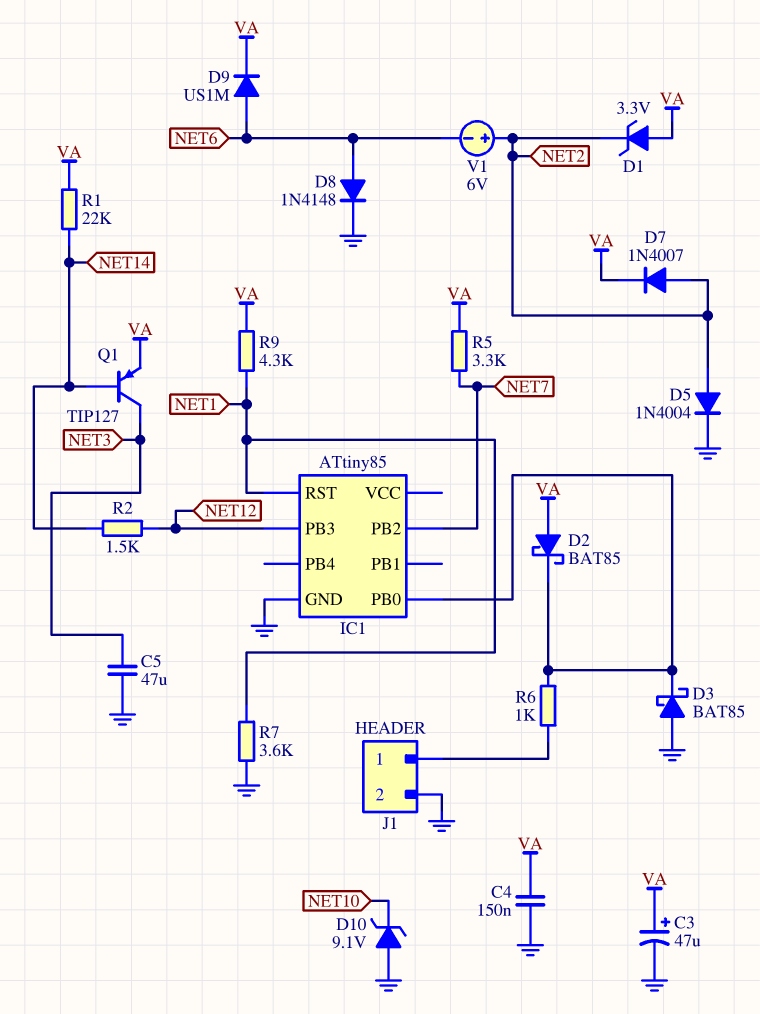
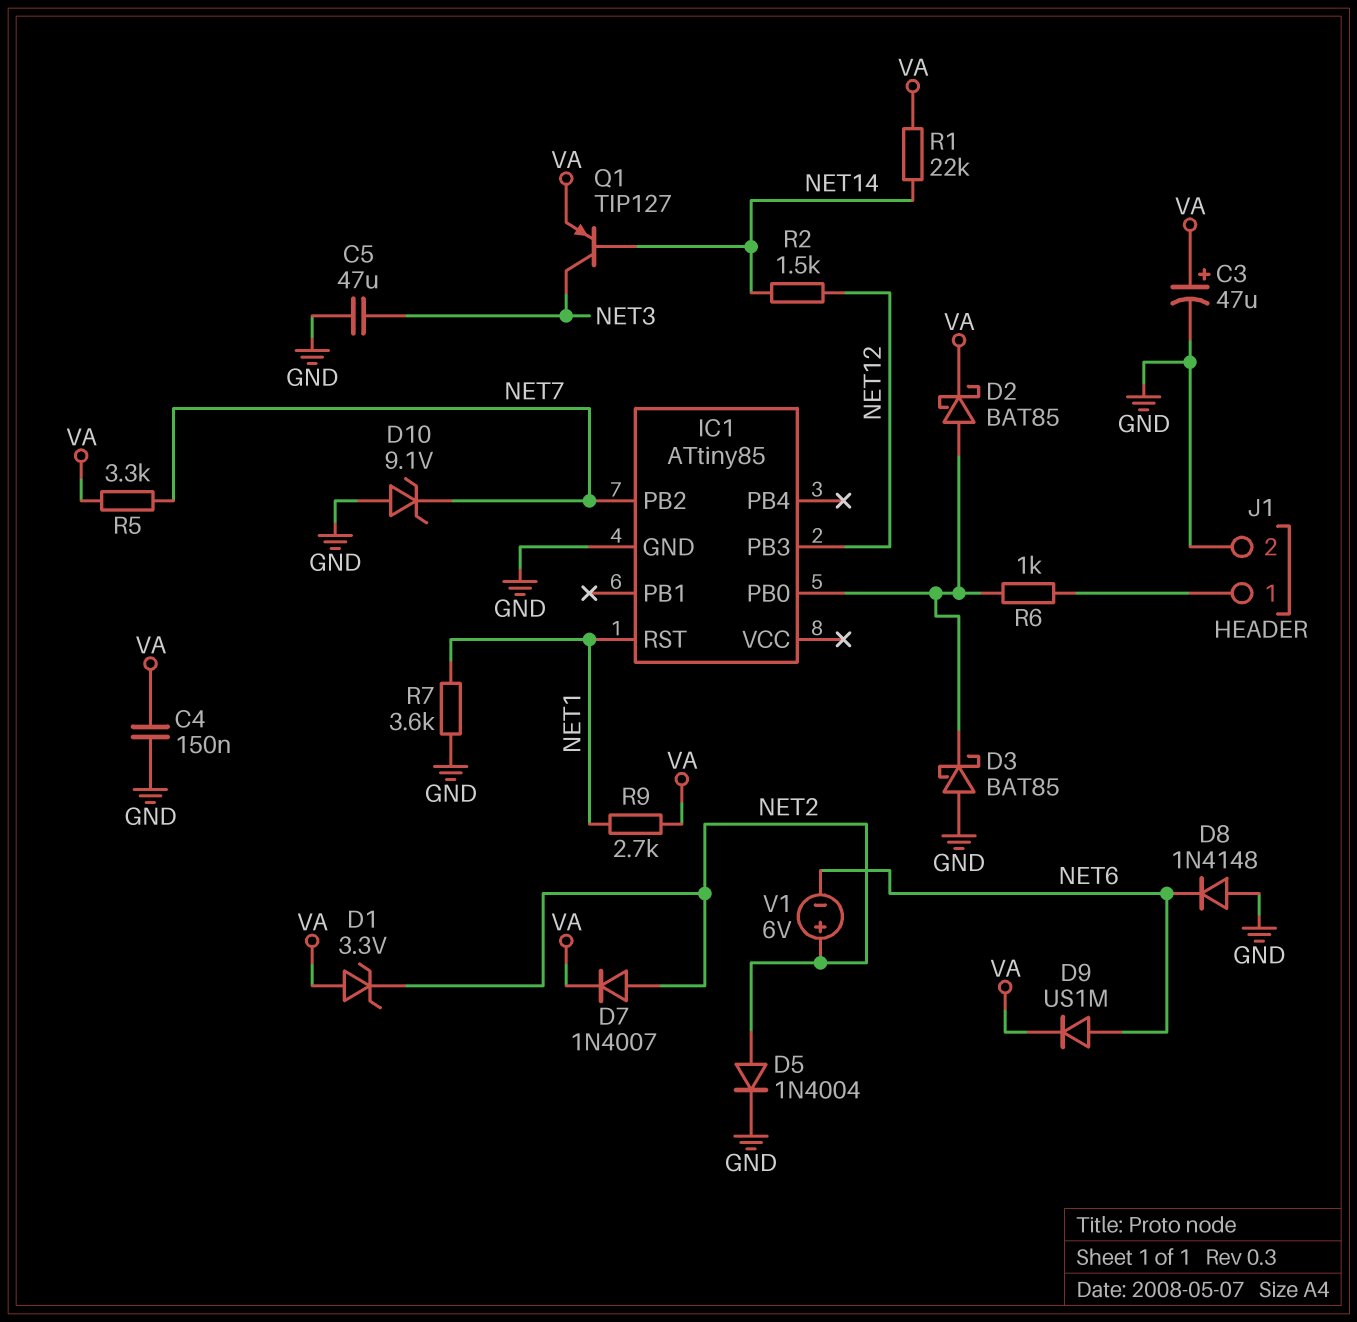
D2: schottky BAT85 (A VA, K IC1/PB0) -> schottky BAT85 (A IC1/PB0, K VA)
D8: diode 1N4148 (A NET6, K GND) -> diode 1N4148 (A GND, K NET6)
D10: zener 9.1V (A GND, K NET10) -> zener 9.1V (A GND, K NET7)
R9: 4.3k (NET1, VA) -> 2.7k (NET1, VA)

